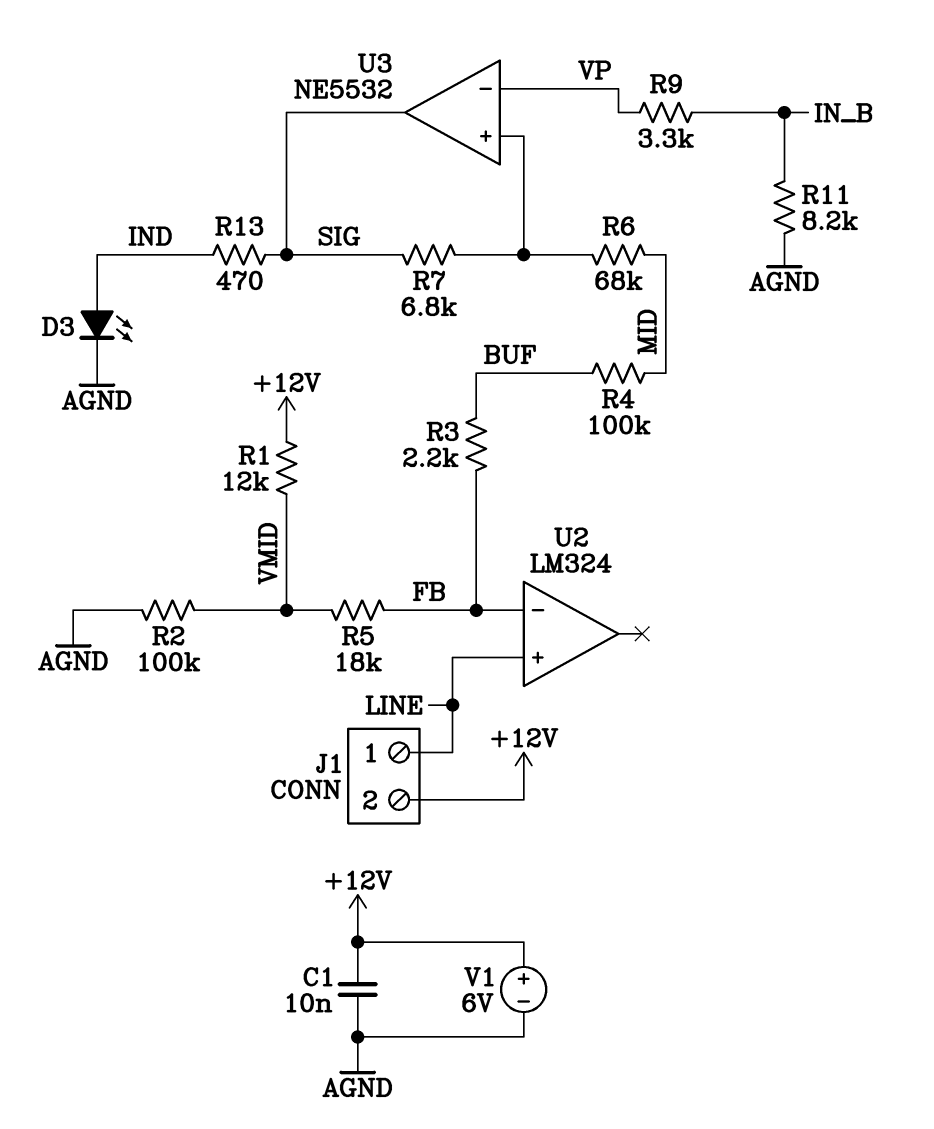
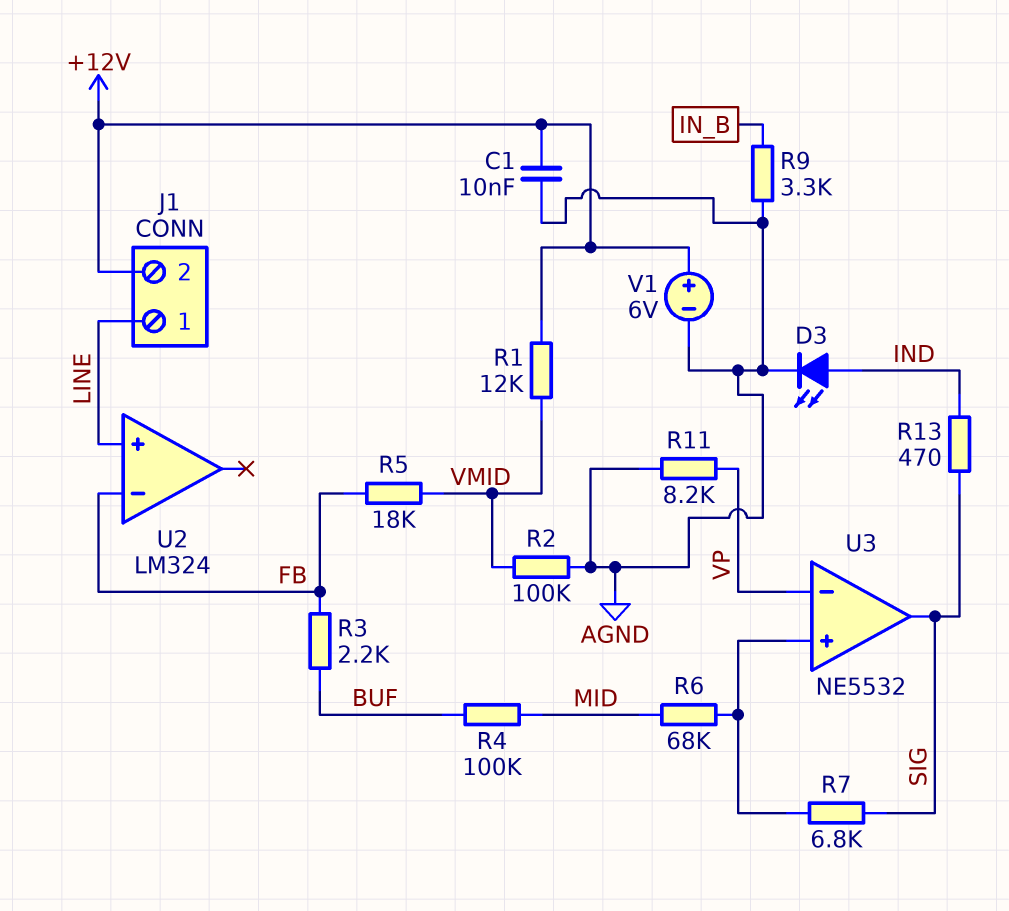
R9: 3.3k (IN_B, VP) -> 3.3k (AGND, IN_B)
R11: 8.2k (AGND, IN_B) -> 8.2k (AGND, VP)

